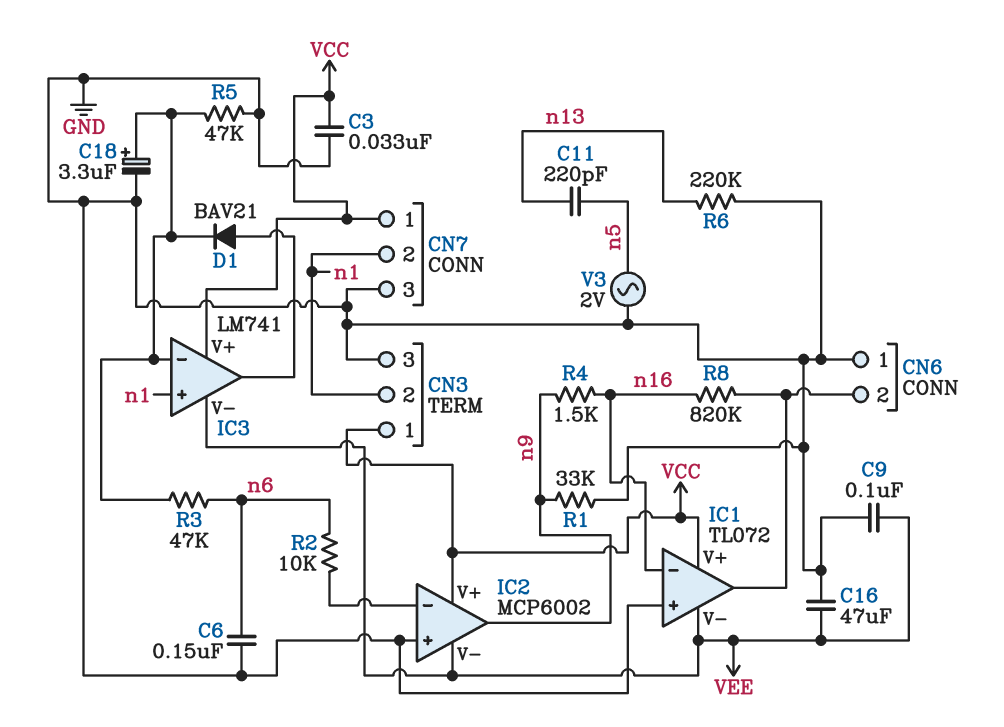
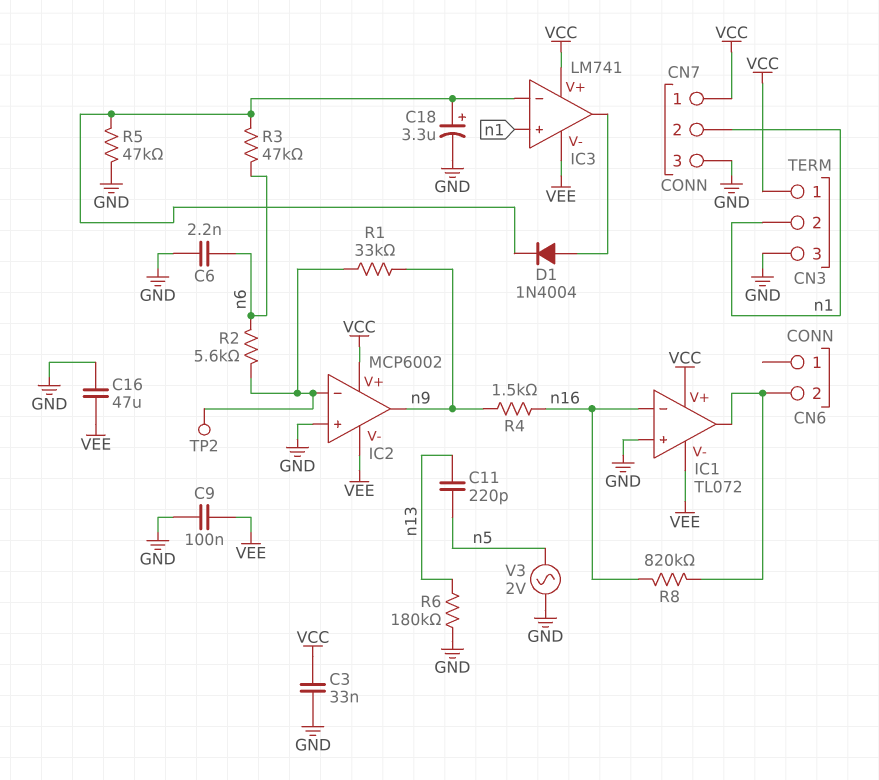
C6: 150nF (GND, n6) -> 2.2nF (GND, n6)
CN6 pin 1: GND -> none
D1: diode BAV21 (A IC3/out, K IC3/in-) -> diode 1N4004 (A IC3/out, K IC3/in-)
R1: 33k (GND, n9) -> 33k (IC2/in-, n9)
R2: 10k (IC2/in-, n6) -> 5.6k (IC2/in-, n6)
R6: 220k (GND, n13) -> 180k (GND, n13)
TP2: none -> test point (IC2/in-)

